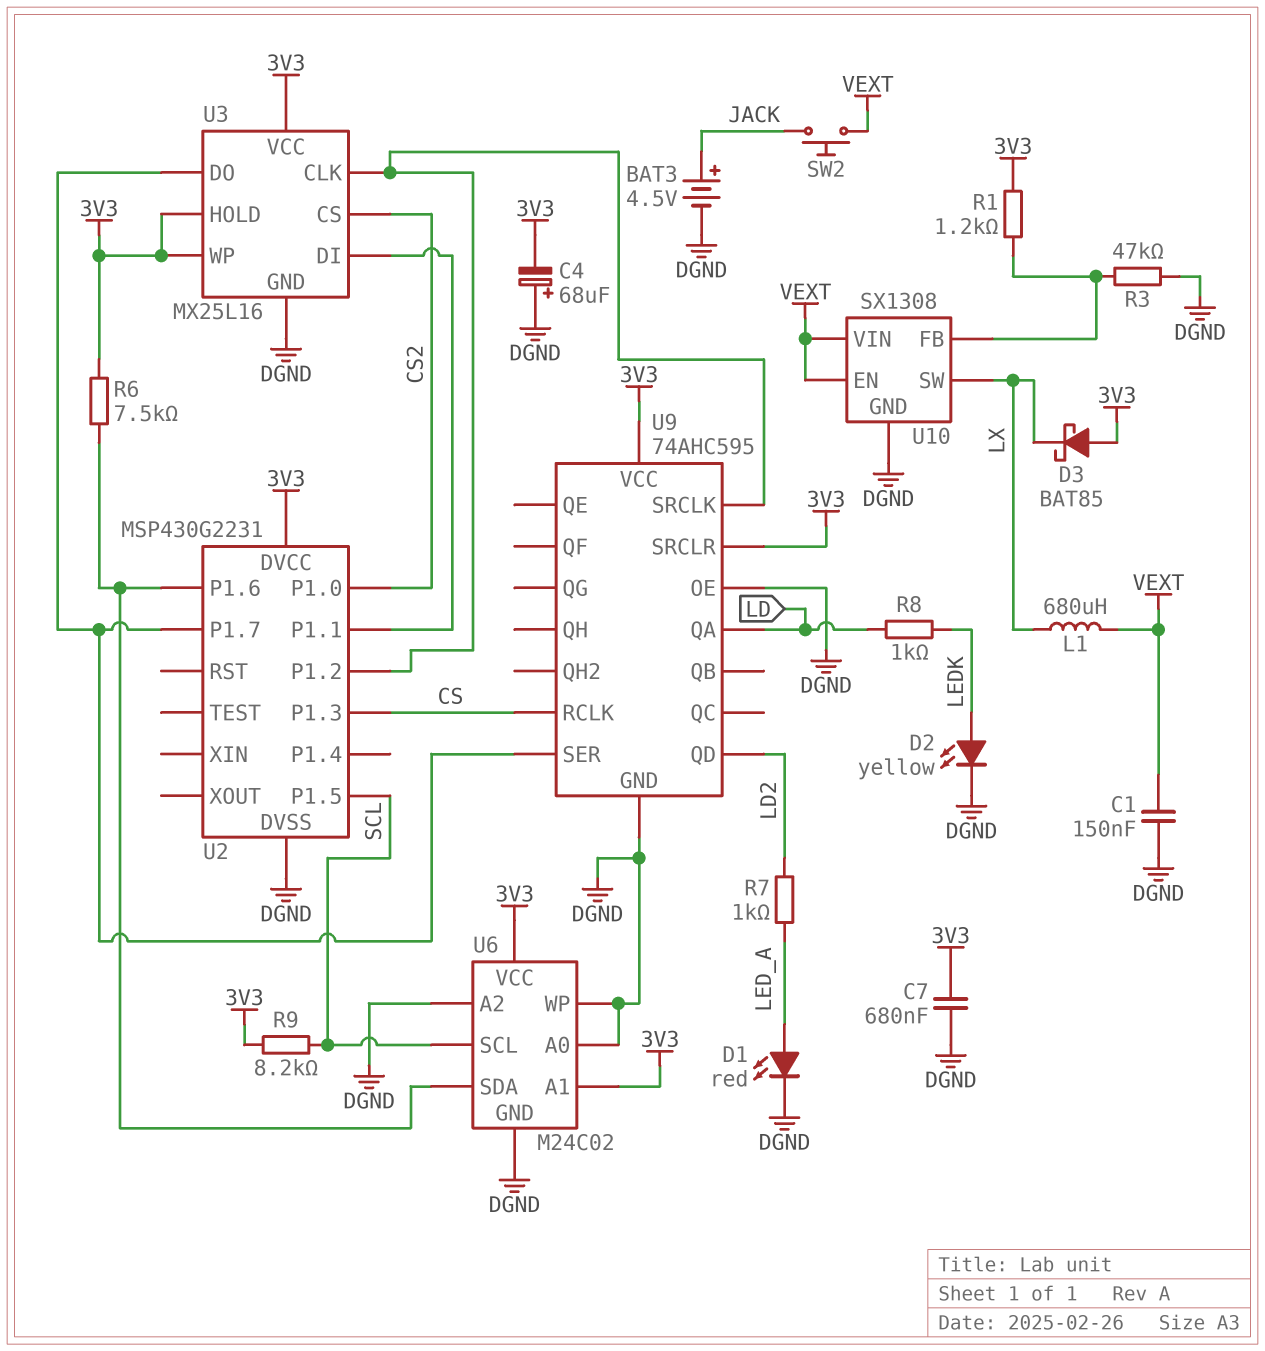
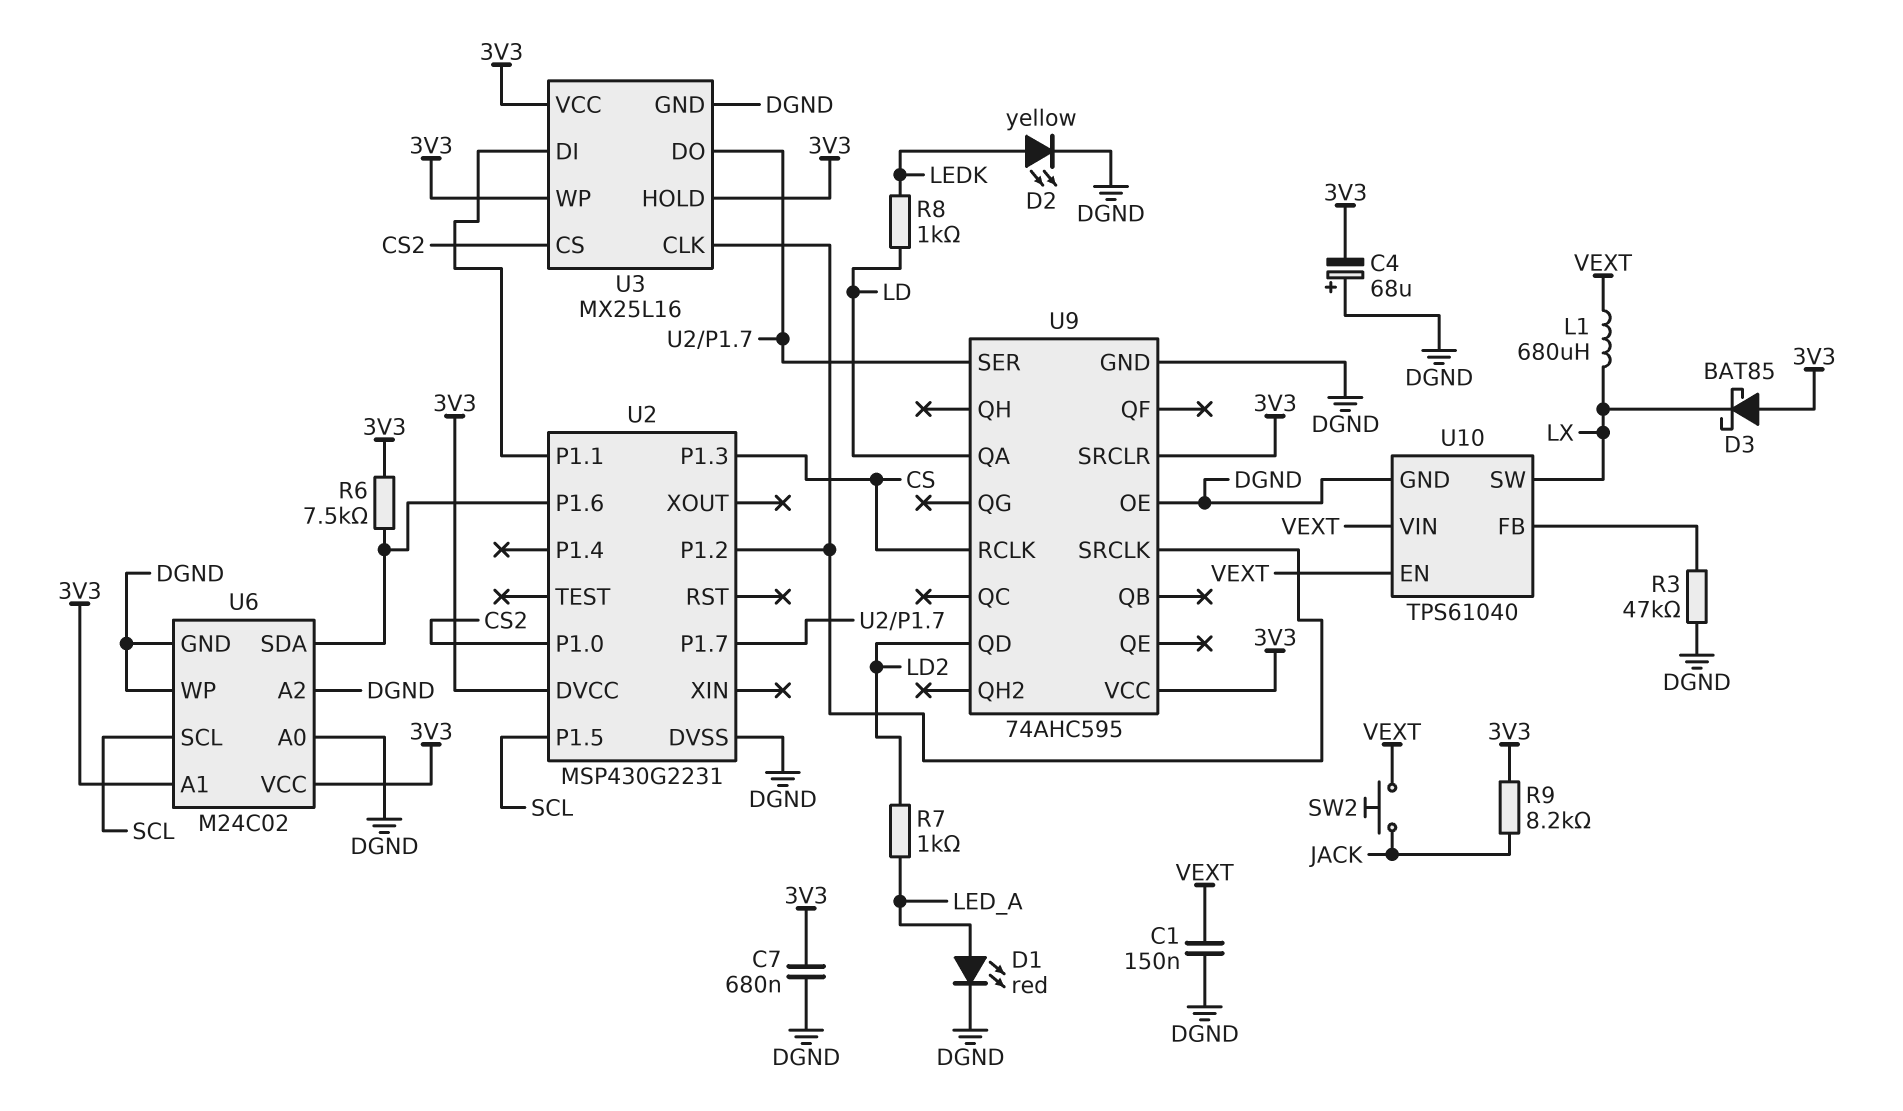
BAT3: 4.5V (plus JACK, minus DGND) -> none
R1: 1.2k (3V3, U10/FB) -> none
R9: 8.2k (3V3, SCL) -> 8.2k (3V3, JACK)
U10: SX1308 -> TPS61040

